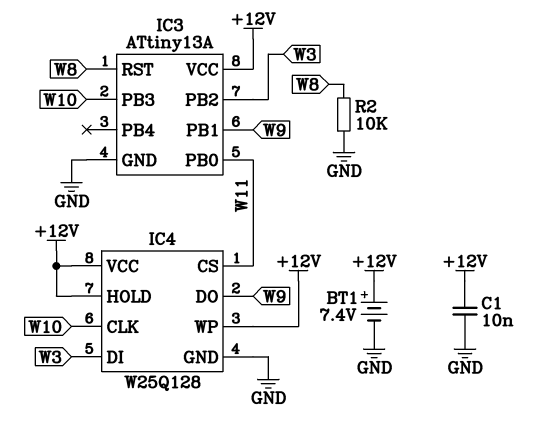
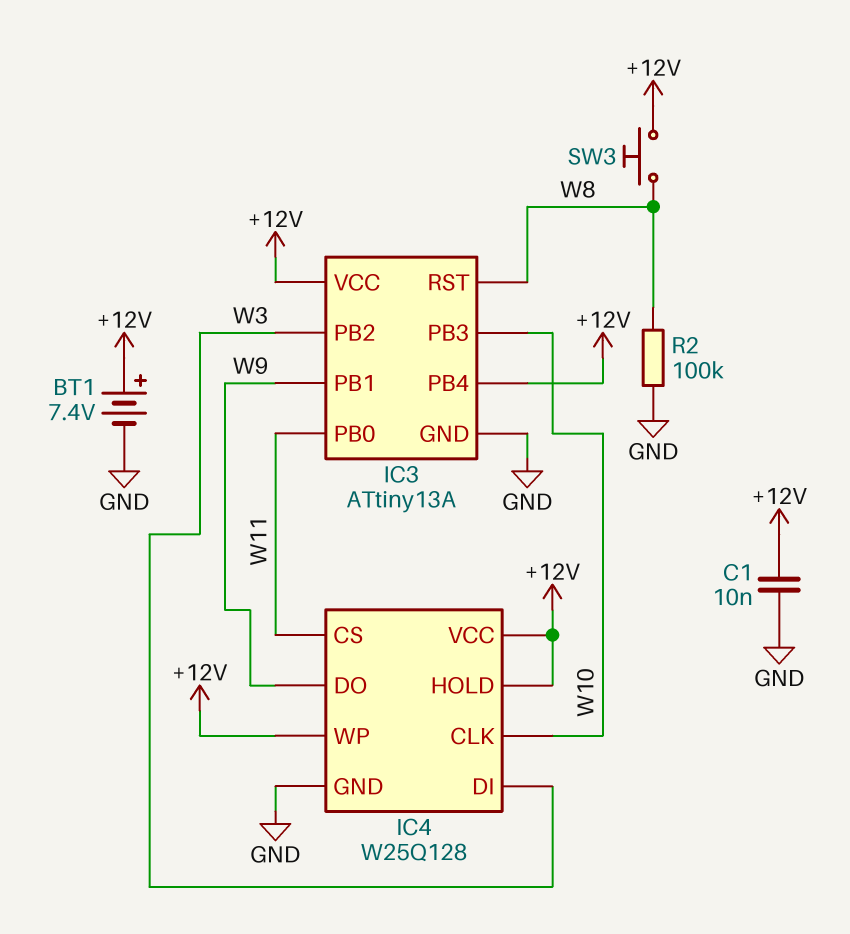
IC3 pin PB4: none -> +12V
R2: 10k (GND, W8) -> 100k (GND, W8)
SW3: none -> button (+12V, W8)

